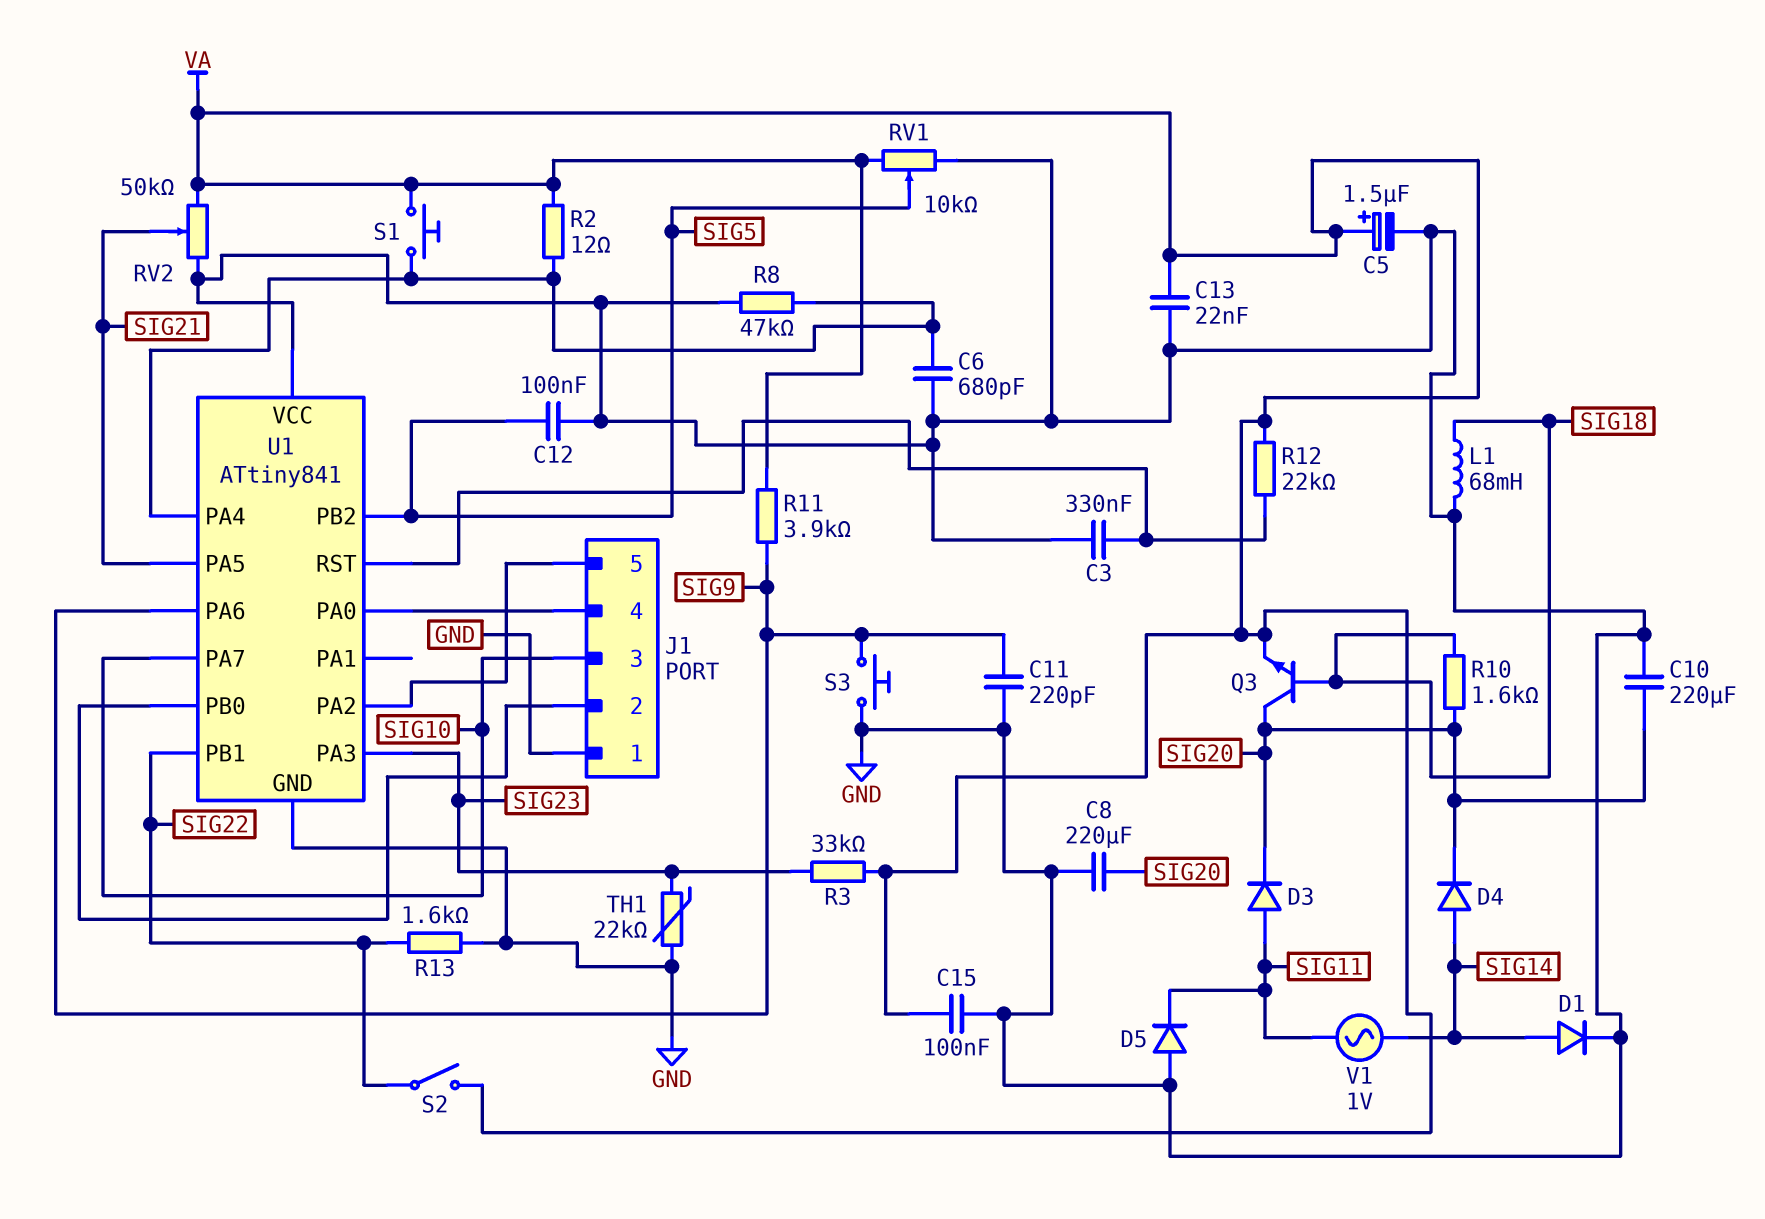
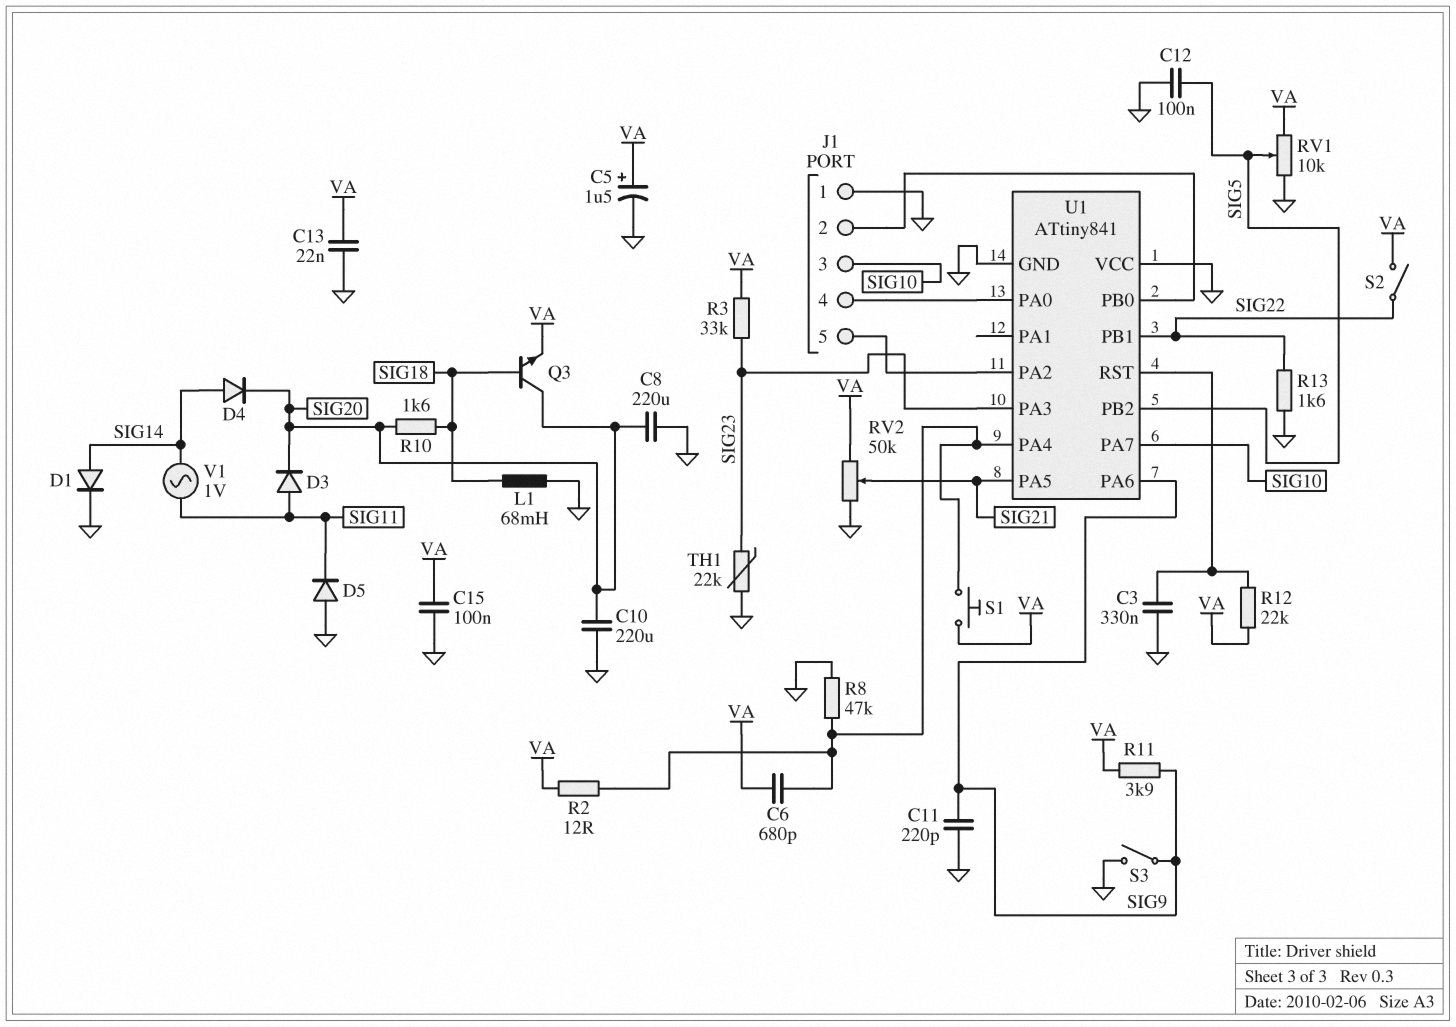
C6: 680pF (GND, U1/PA4) -> 680pF (U1/PA4, VA)
S3: button (GND, SIG9) -> switch (GND, SIG9)

